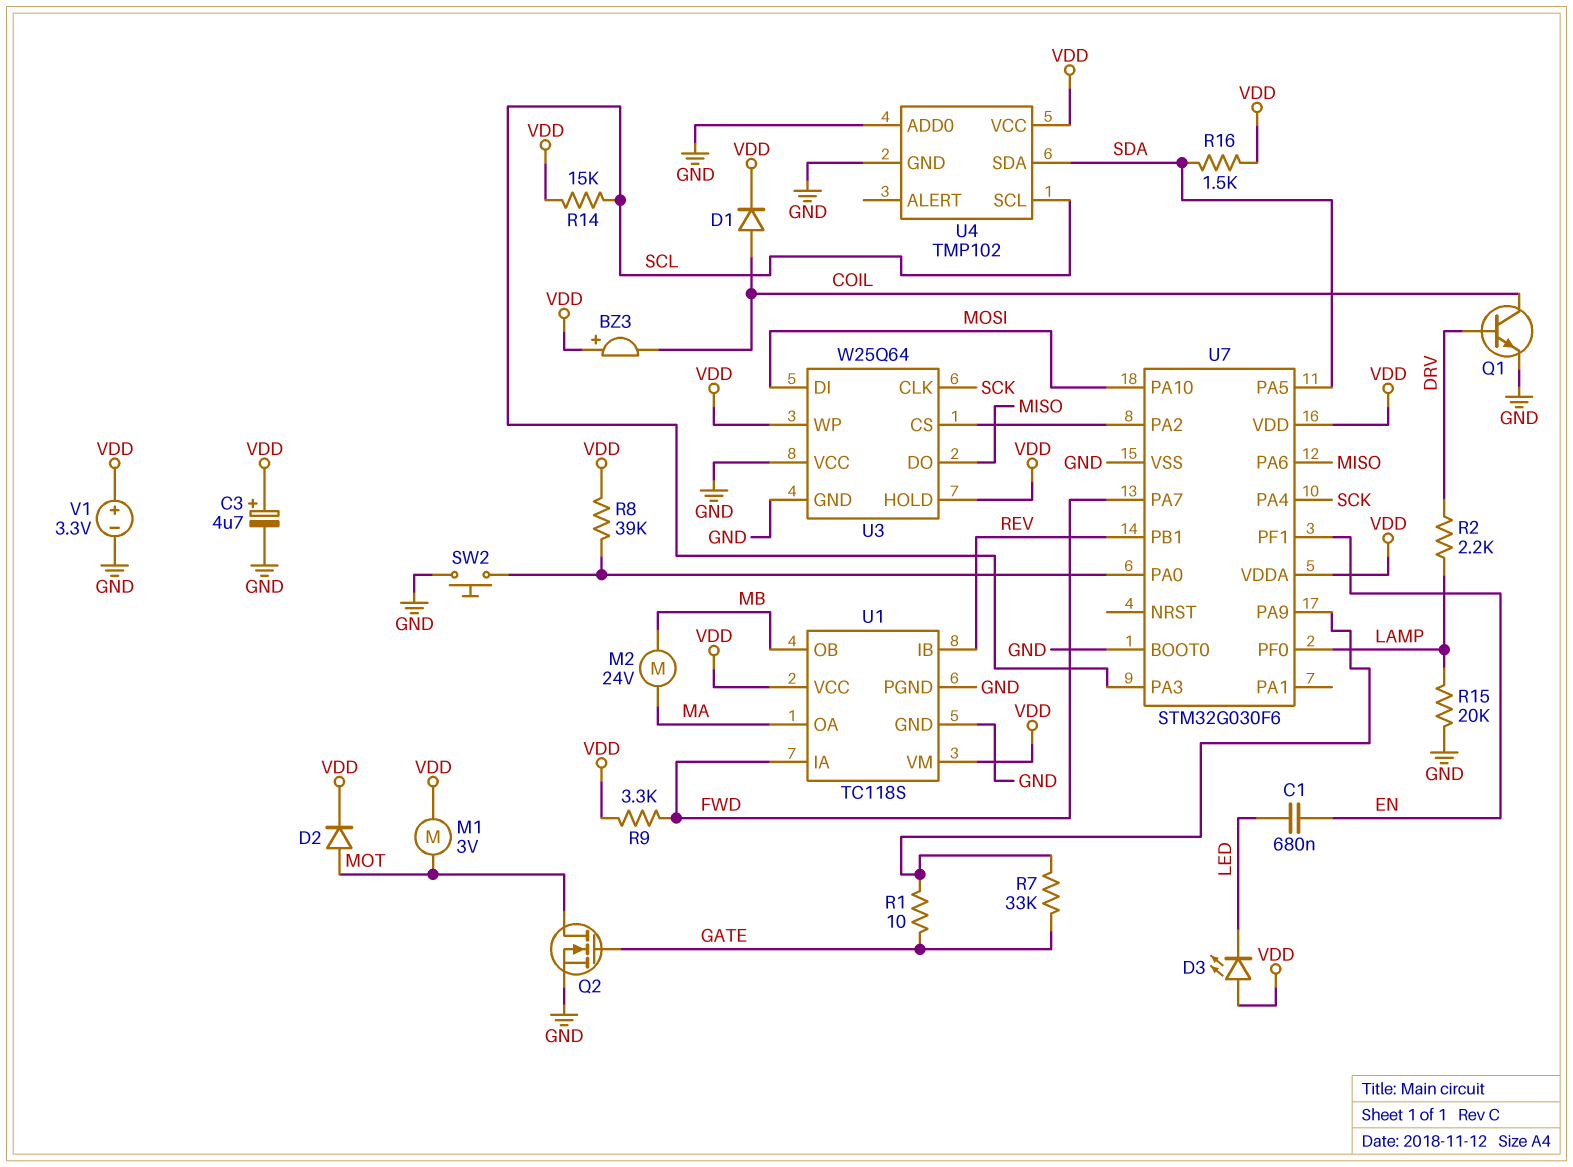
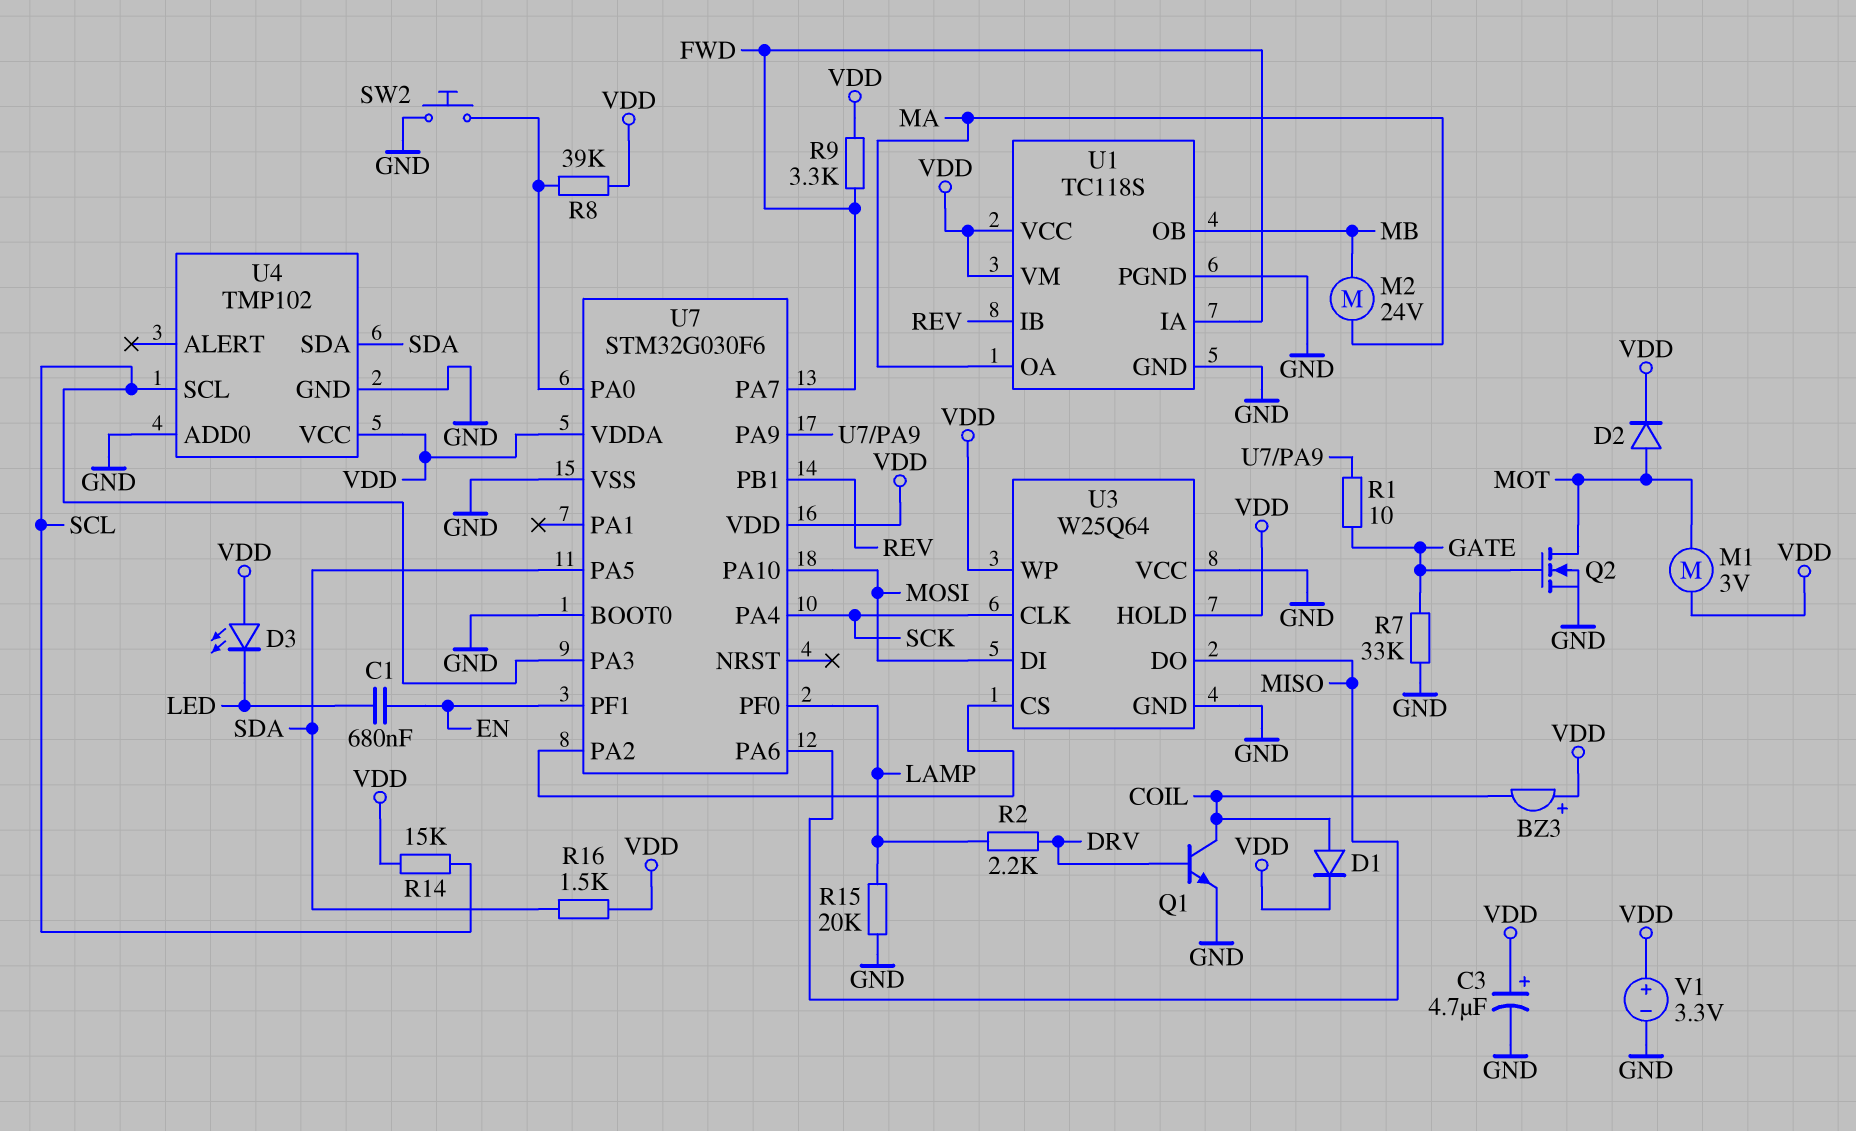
R7: 33k (GATE, U7/PA9) -> 33k (GATE, GND)

